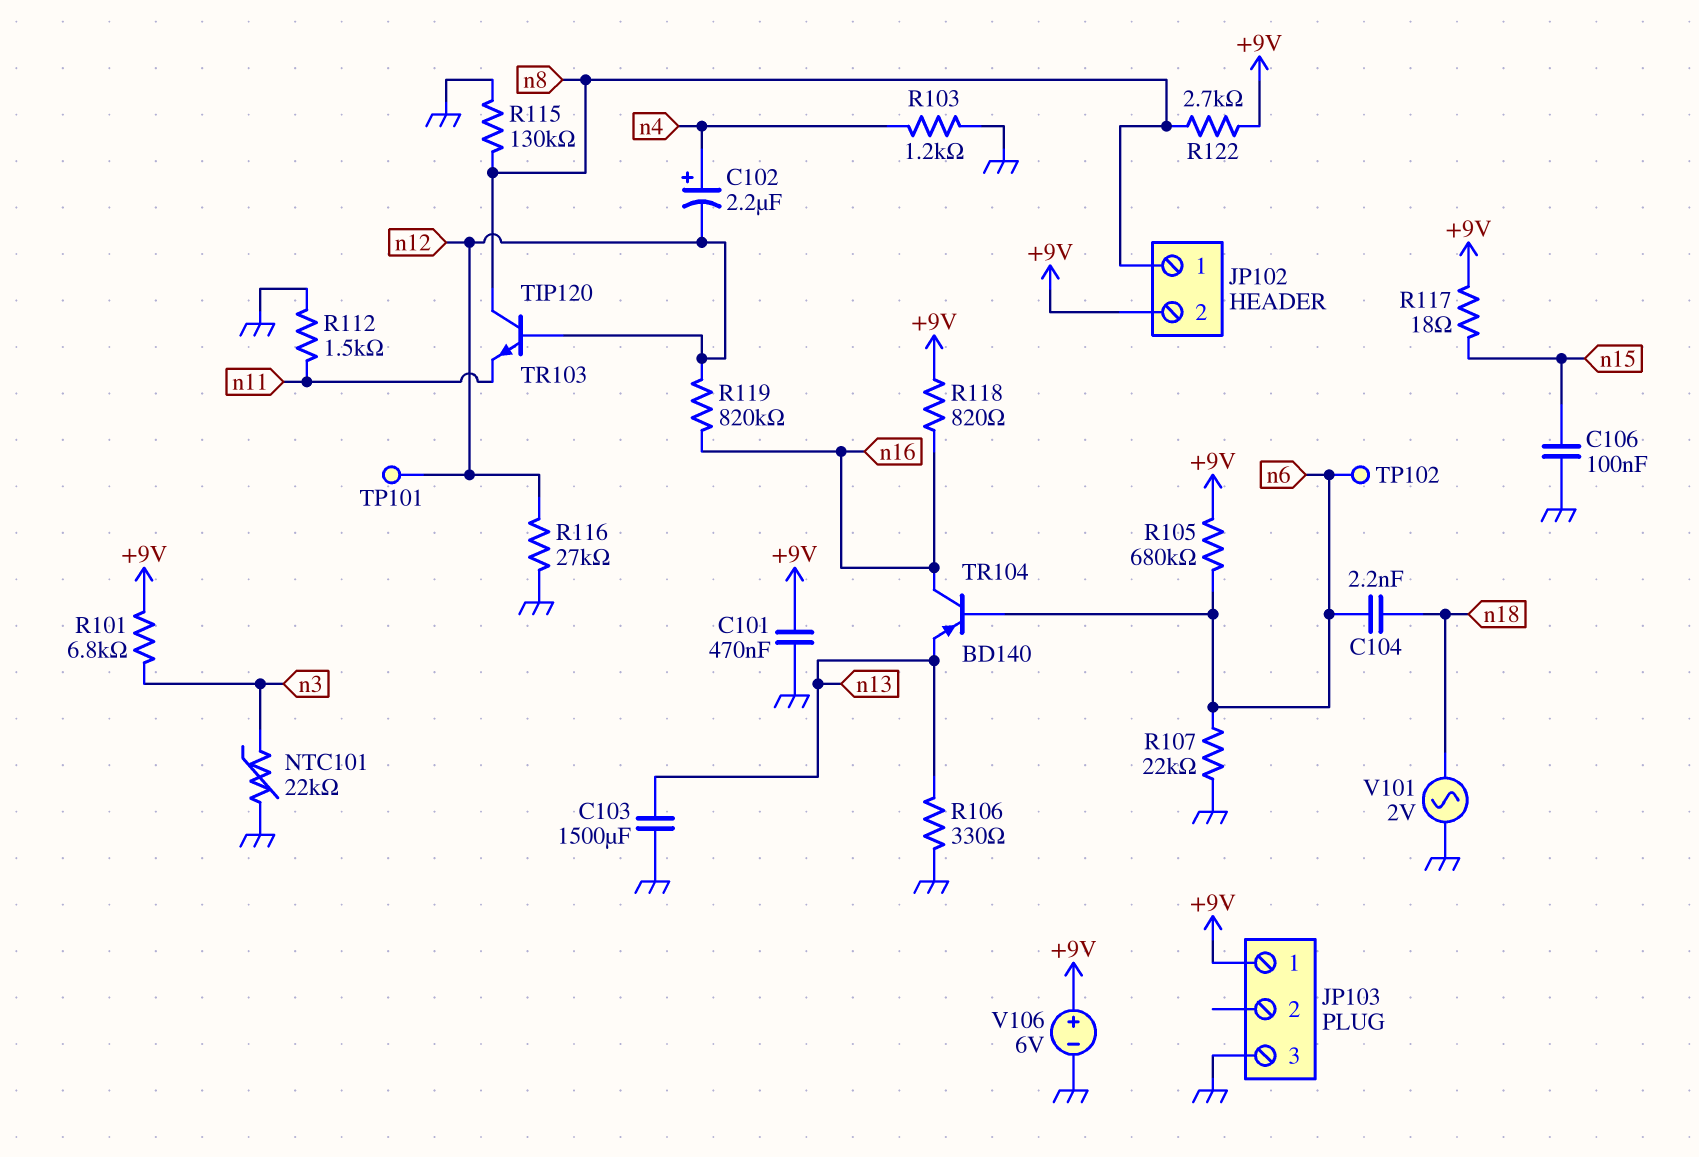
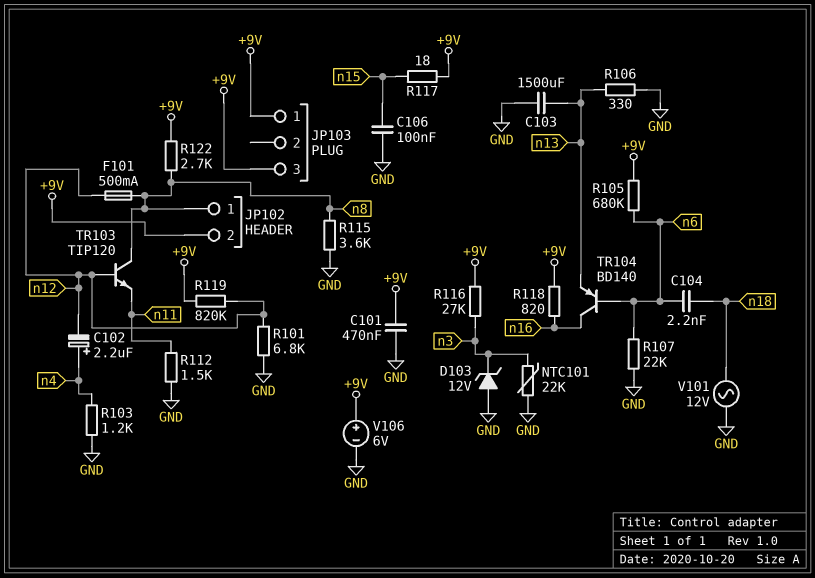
D103: none -> zener 12V (A GND, K n3)
F101: none -> 500mA (n8, n12)
JP103 pin 3: GND -> +9V
R101: 6.8k (+9V, n3) -> 6.8k (GND, n12)
R115: 130k (GND, n8) -> 3.6k (GND, n8)
R116: 27k (GND, n12) -> 27k (+9V, n3)
R119: 820k (n12, n16) -> 820k (+9V, n12)
TP101: test point (n12) -> none
TP102: test point (n6) -> none
V101: AC 2V (GND, n18) -> AC 12V (GND, n18)

